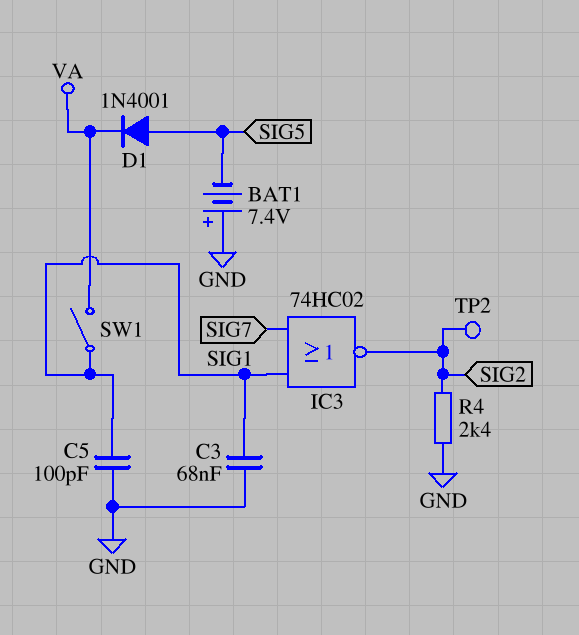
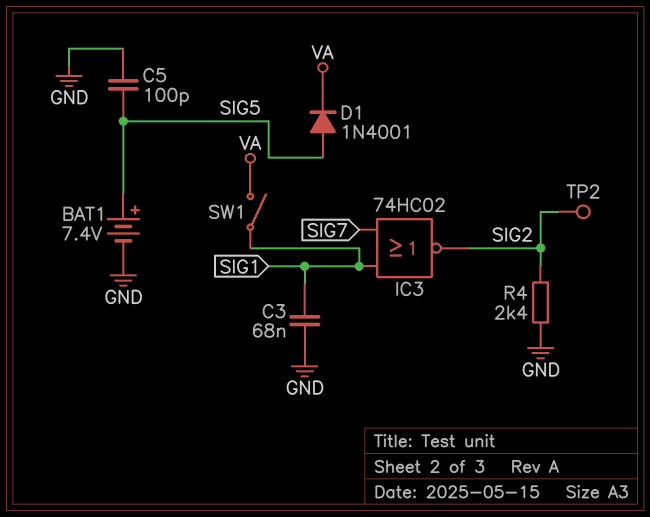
BAT1: 7.4V (plus GND, minus SIG5) -> 7.4V (plus SIG5, minus GND)
C5: 100pF (GND, SIG1) -> 100pF (GND, SIG5)

